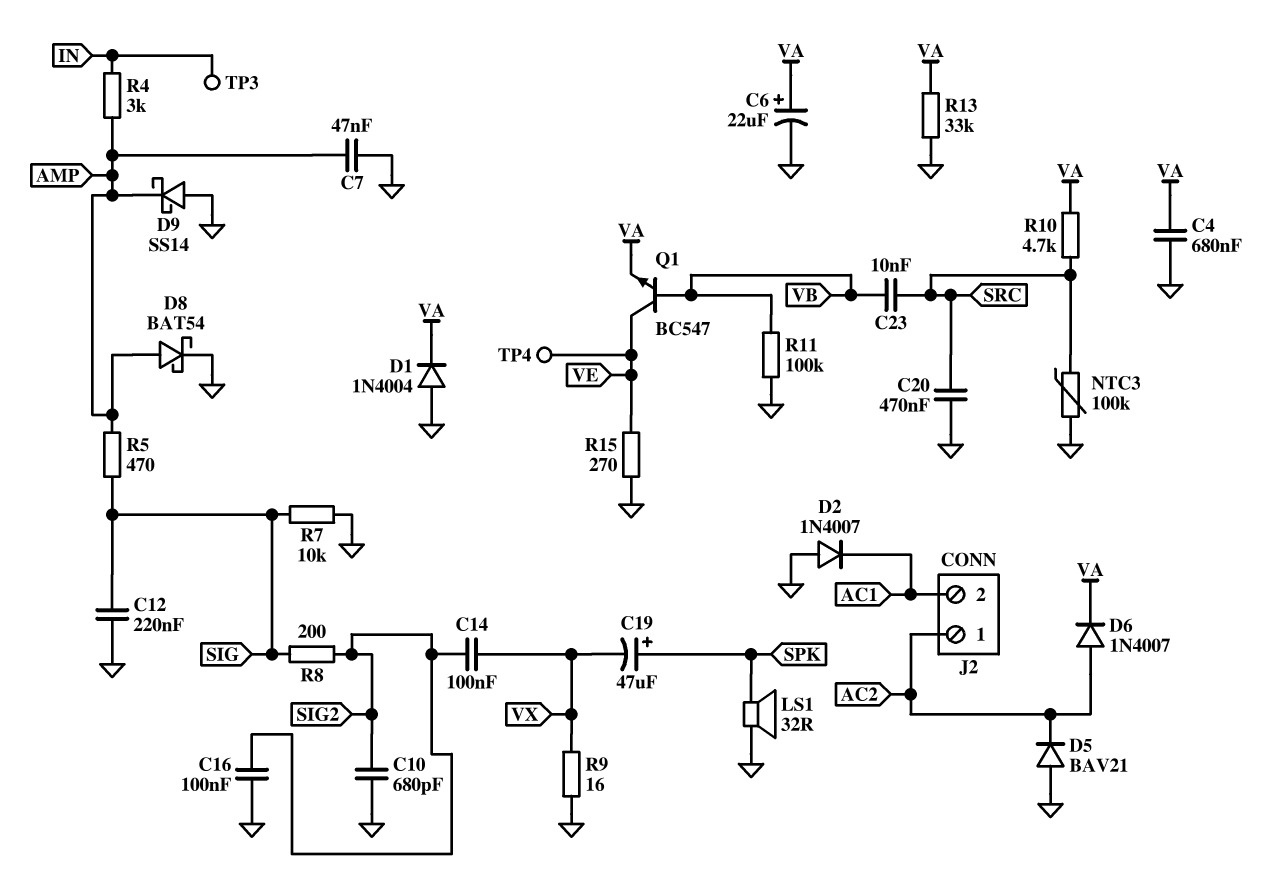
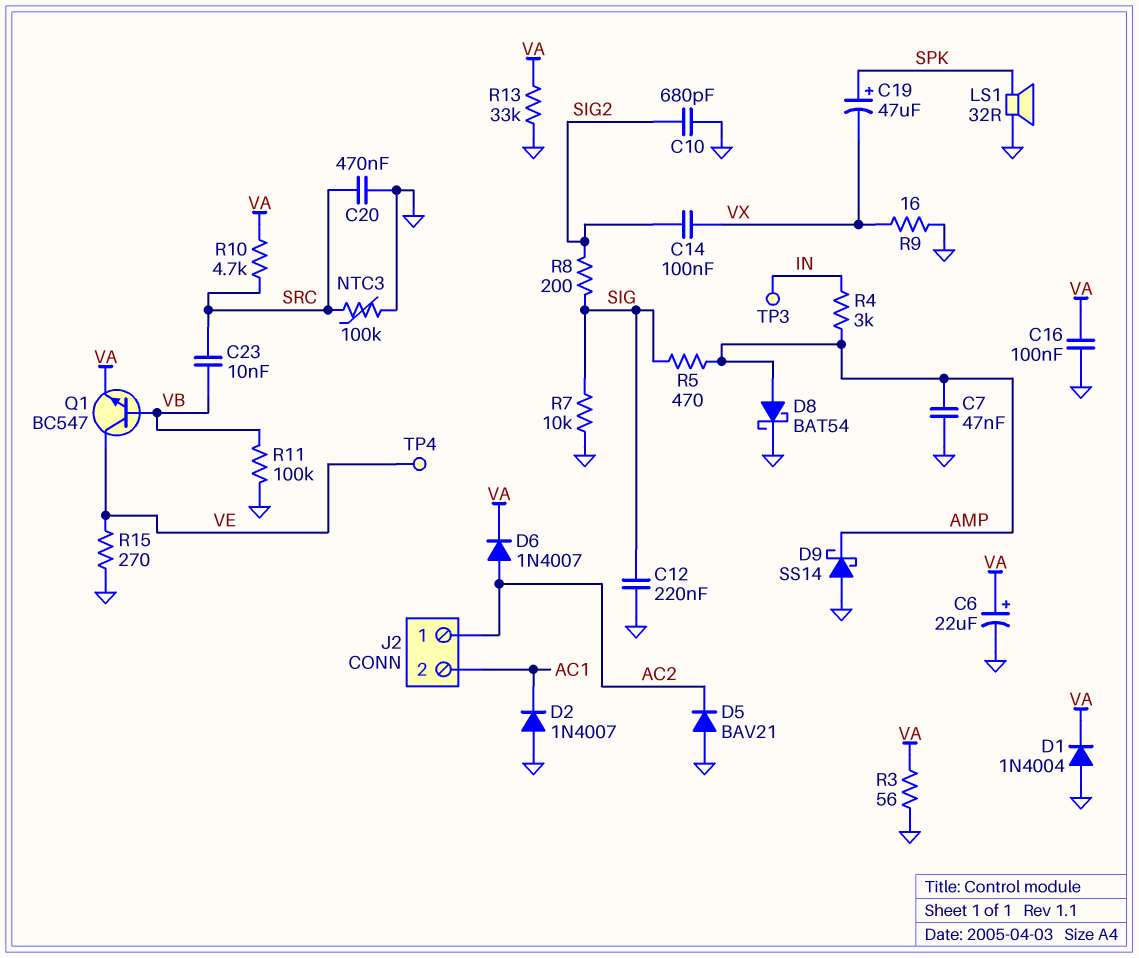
C4: 680nF (GND, VA) -> none
C16: 100nF (GND, SIG2) -> 100nF (GND, VA)
R3: none -> 56 (GND, VA)

